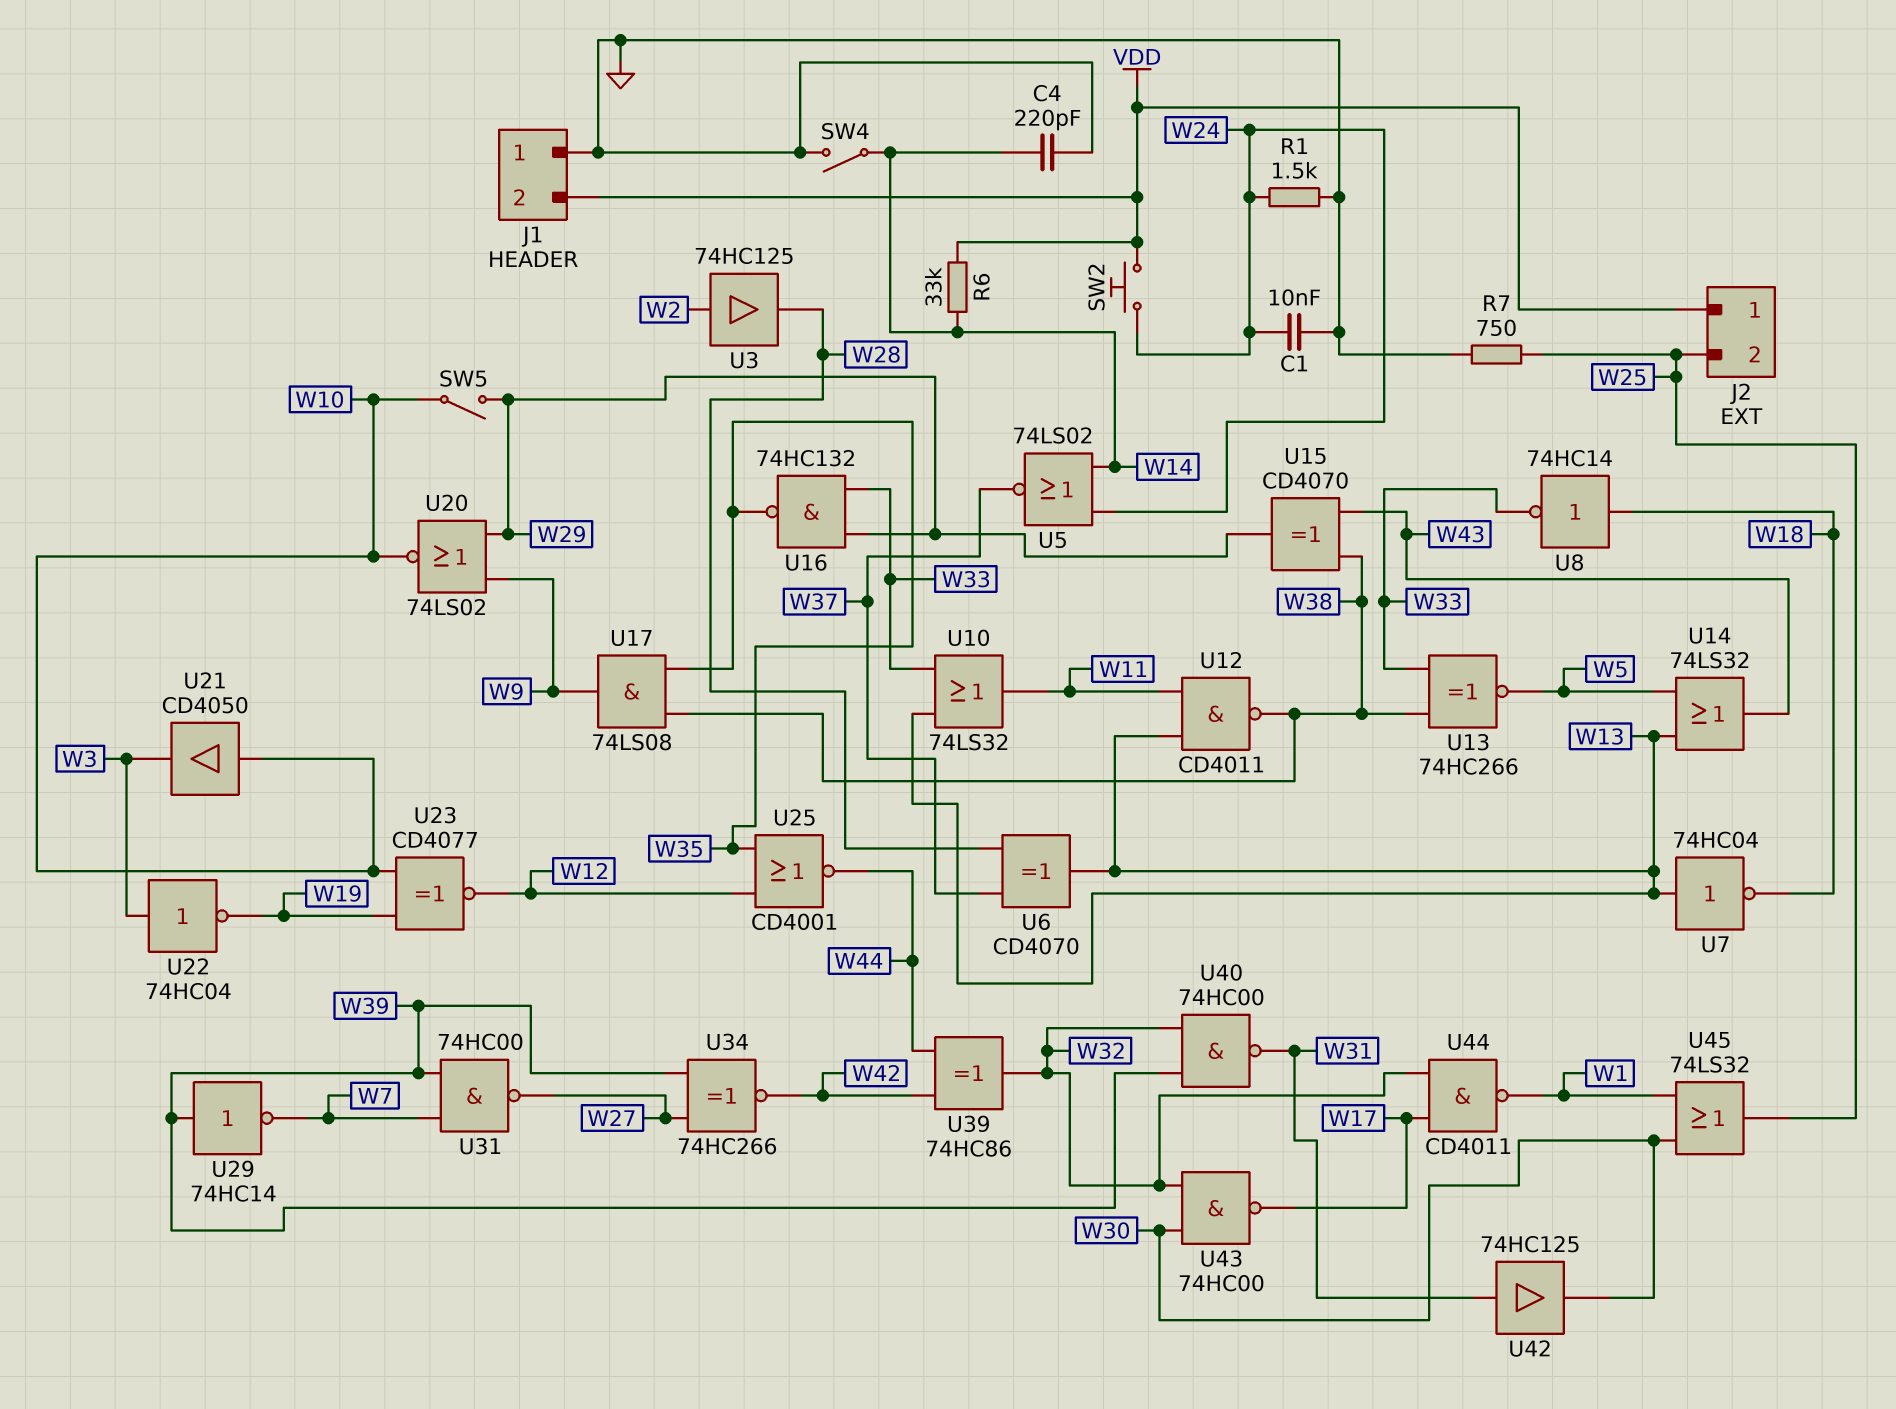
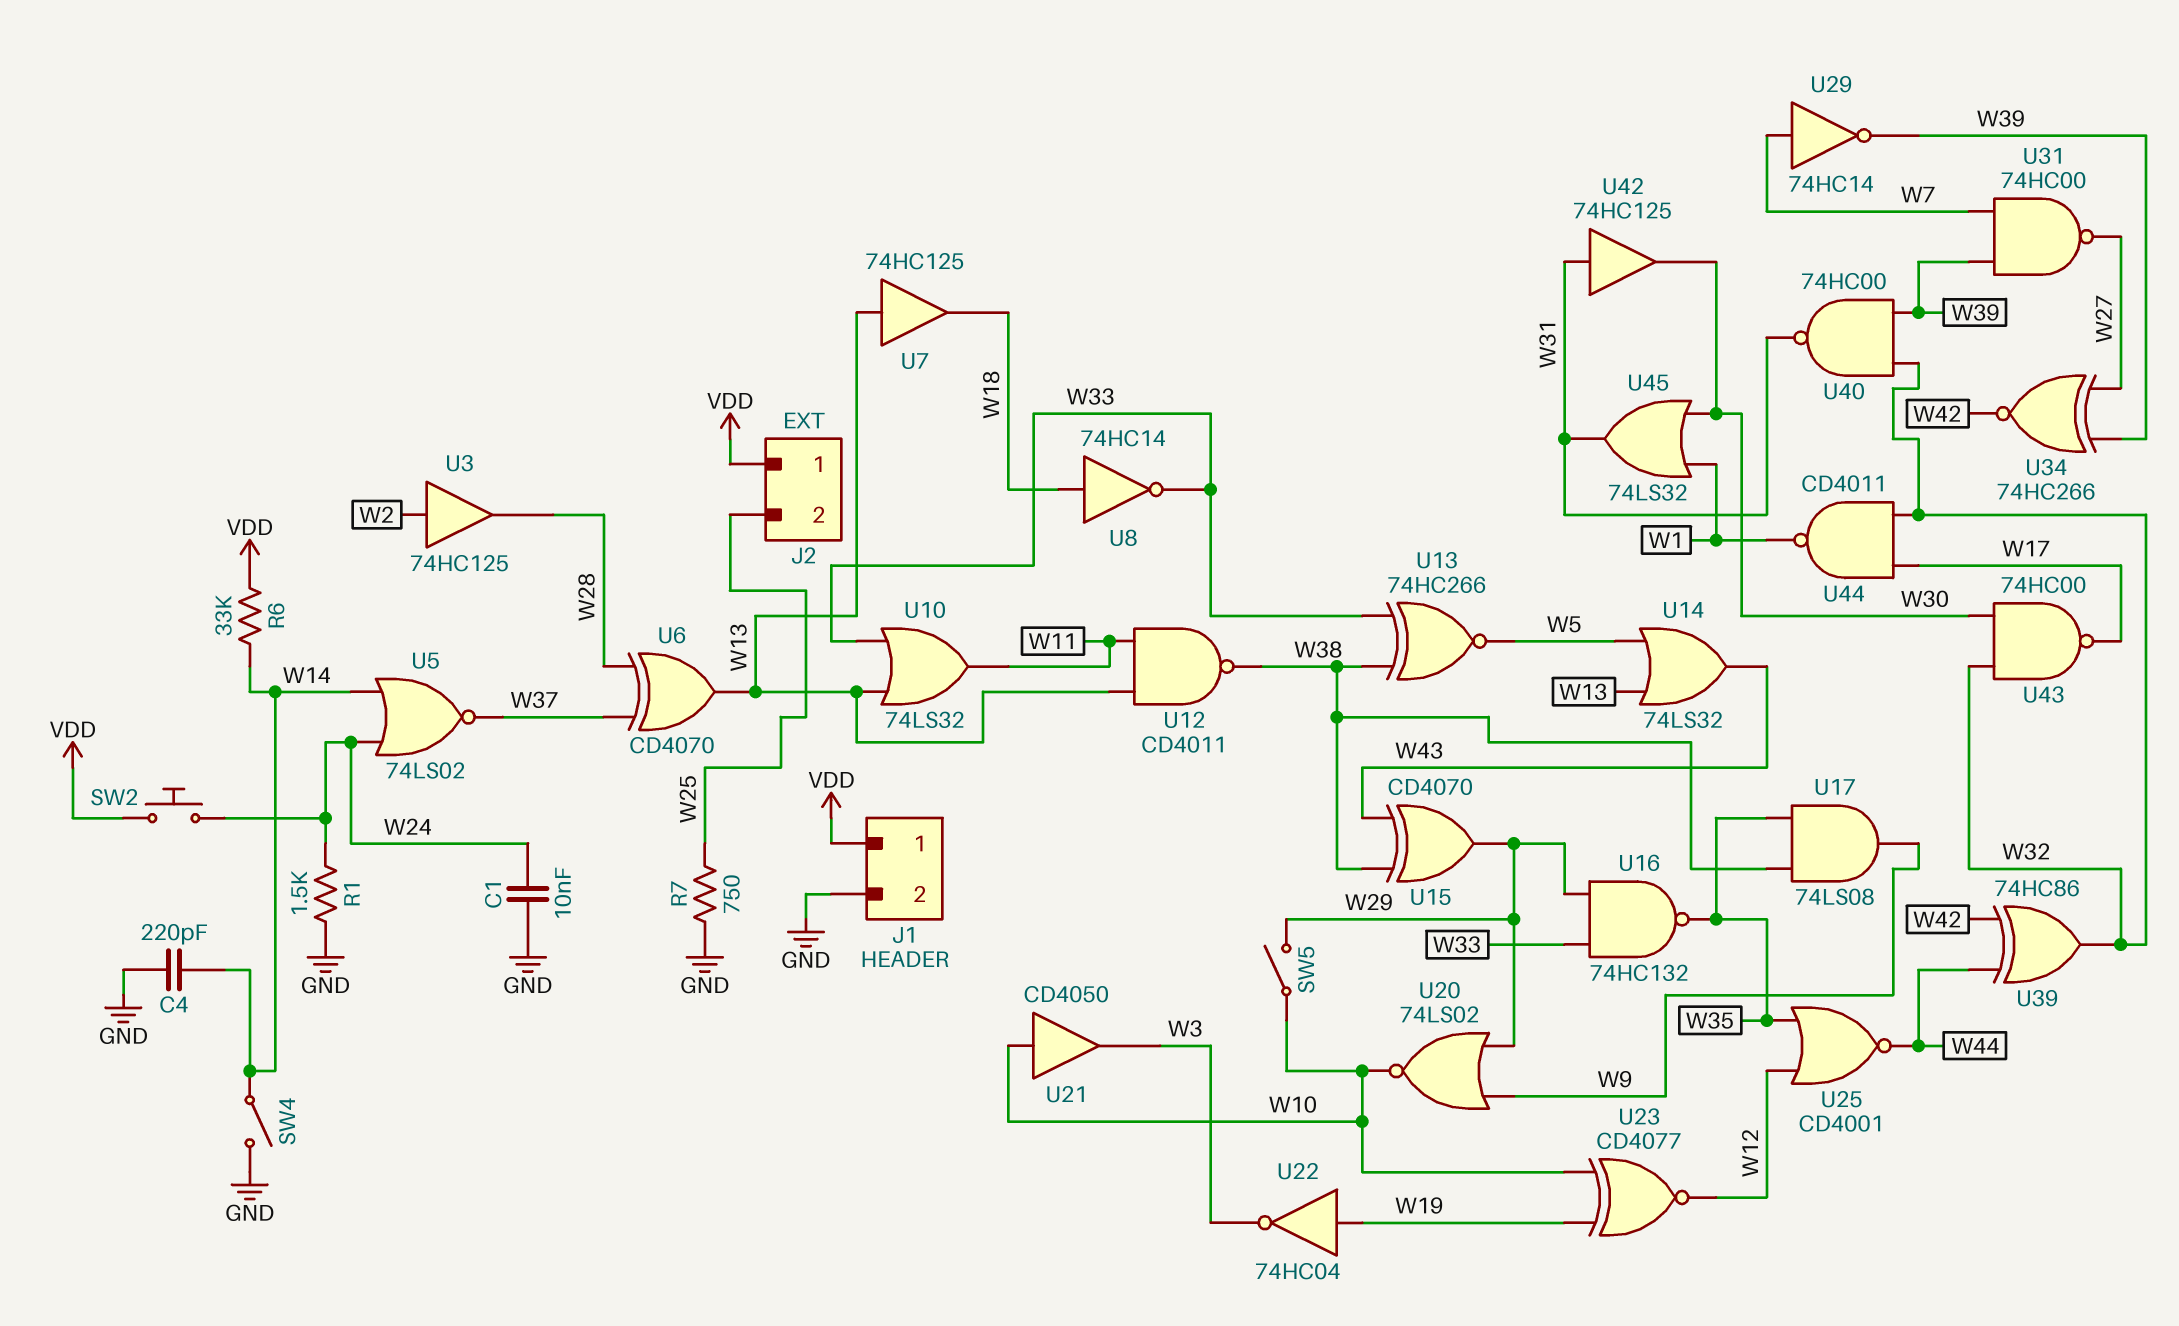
J1 pin 1: GND -> VDD
J1 pin 2: VDD -> GND
U7: NOT 74HC04 (in W13, out W18) -> buffer 74HC125 (in W13, out W18)
U22: NOT 74HC04 (in W3, out W19) -> NOT 74HC04 (in W19, out W3)
U29: NOT 74HC14 (in W39, out W7) -> NOT 74HC14 (in W7, out W39)
U45: OR 74LS32 (in W1, in W30, out W25) -> OR 74LS32 (in W1, in W30, out W31)

